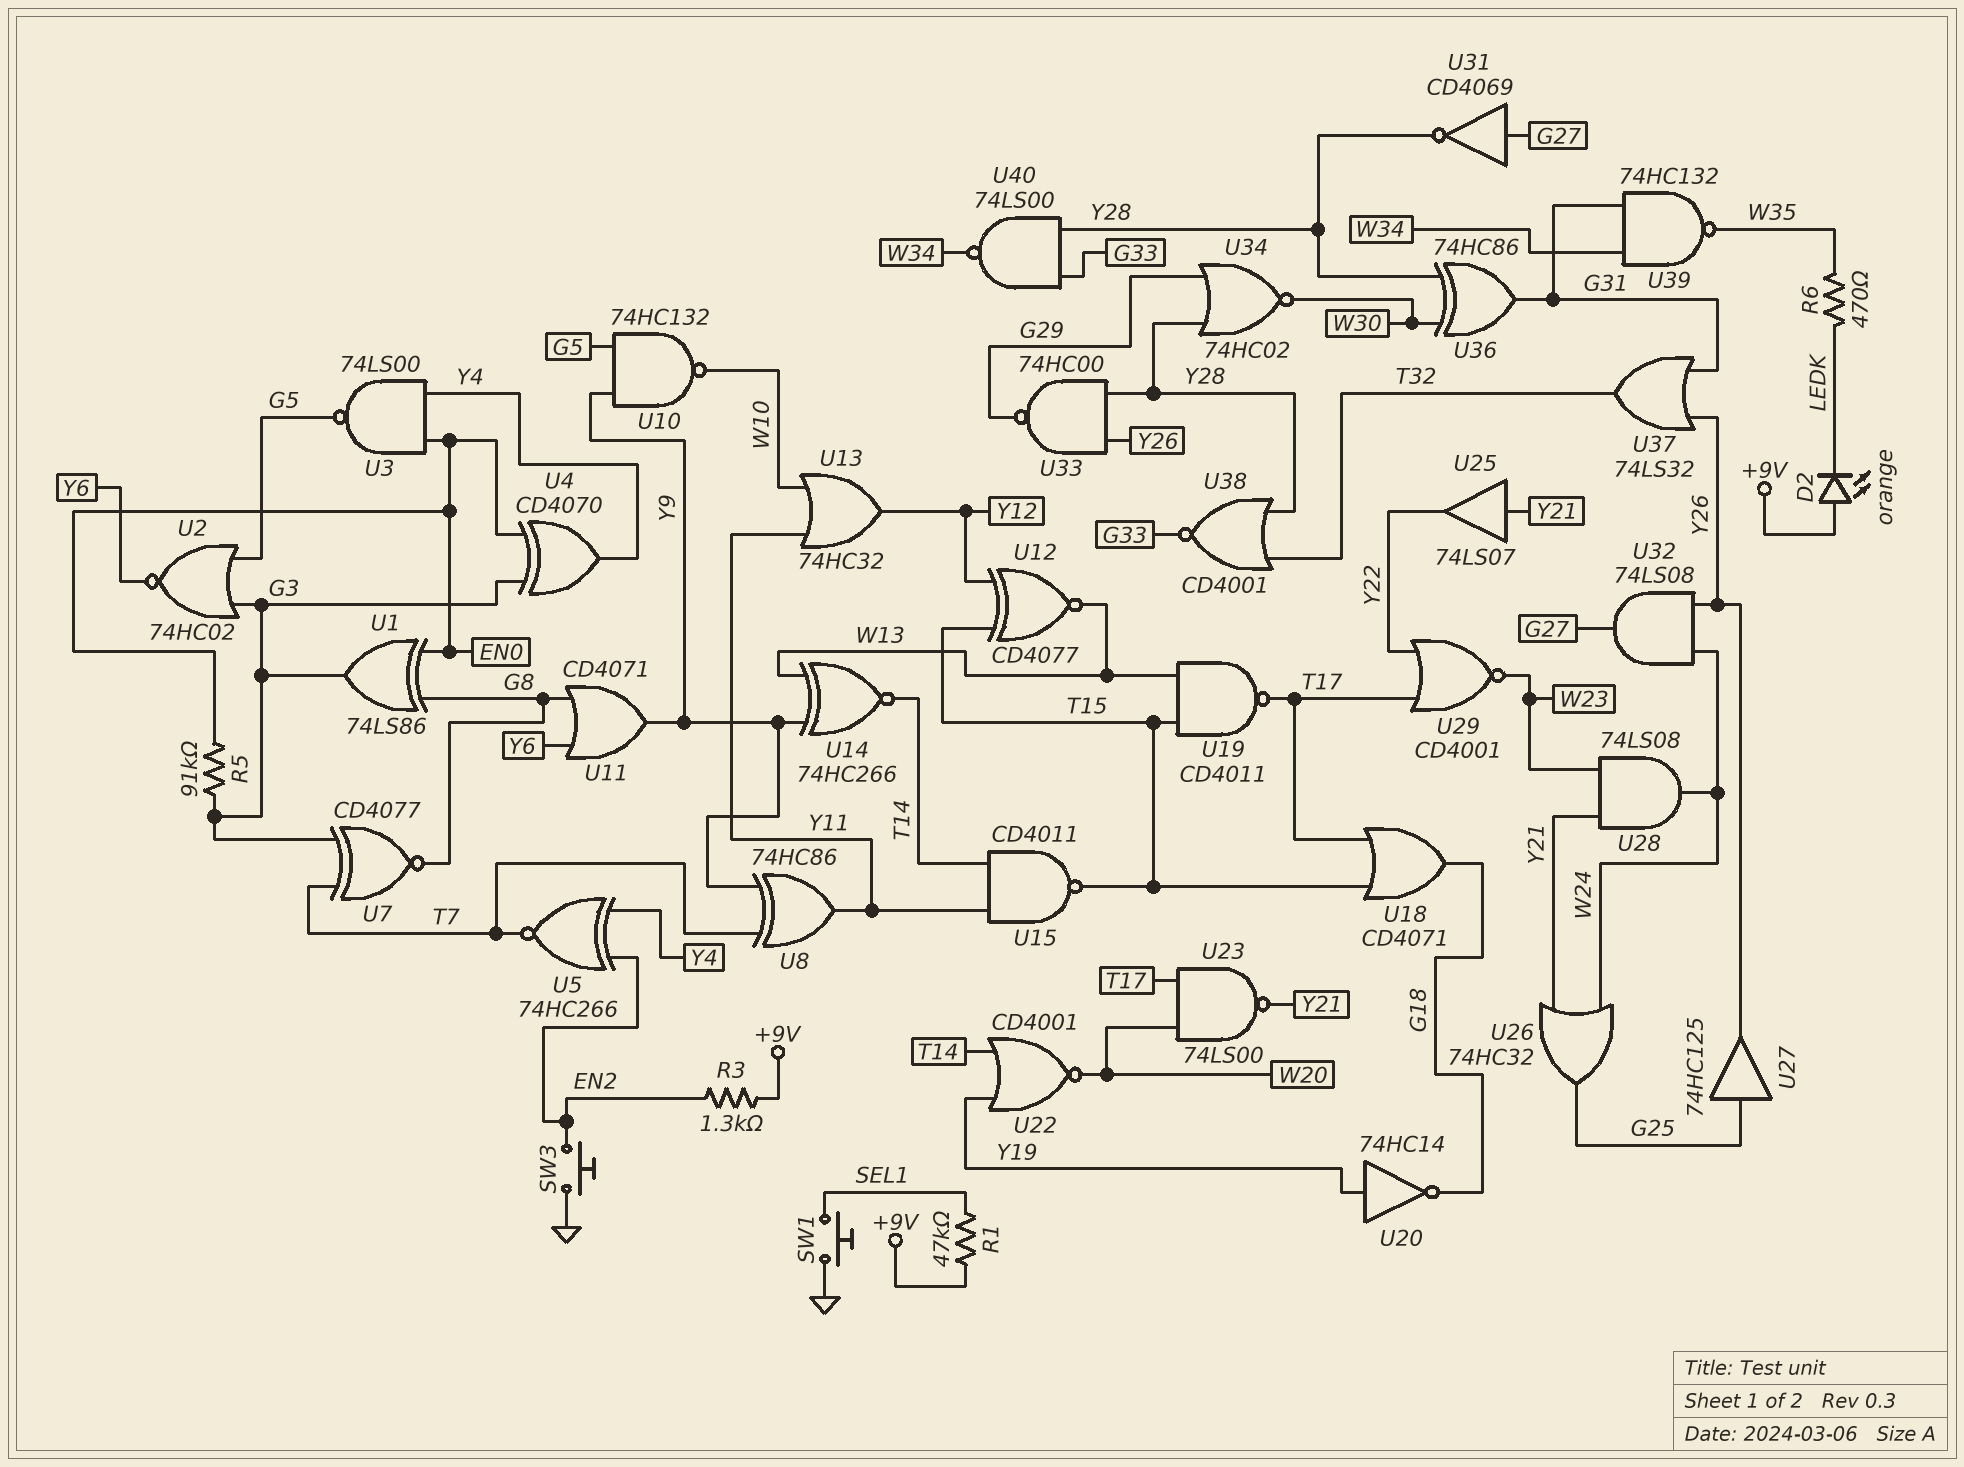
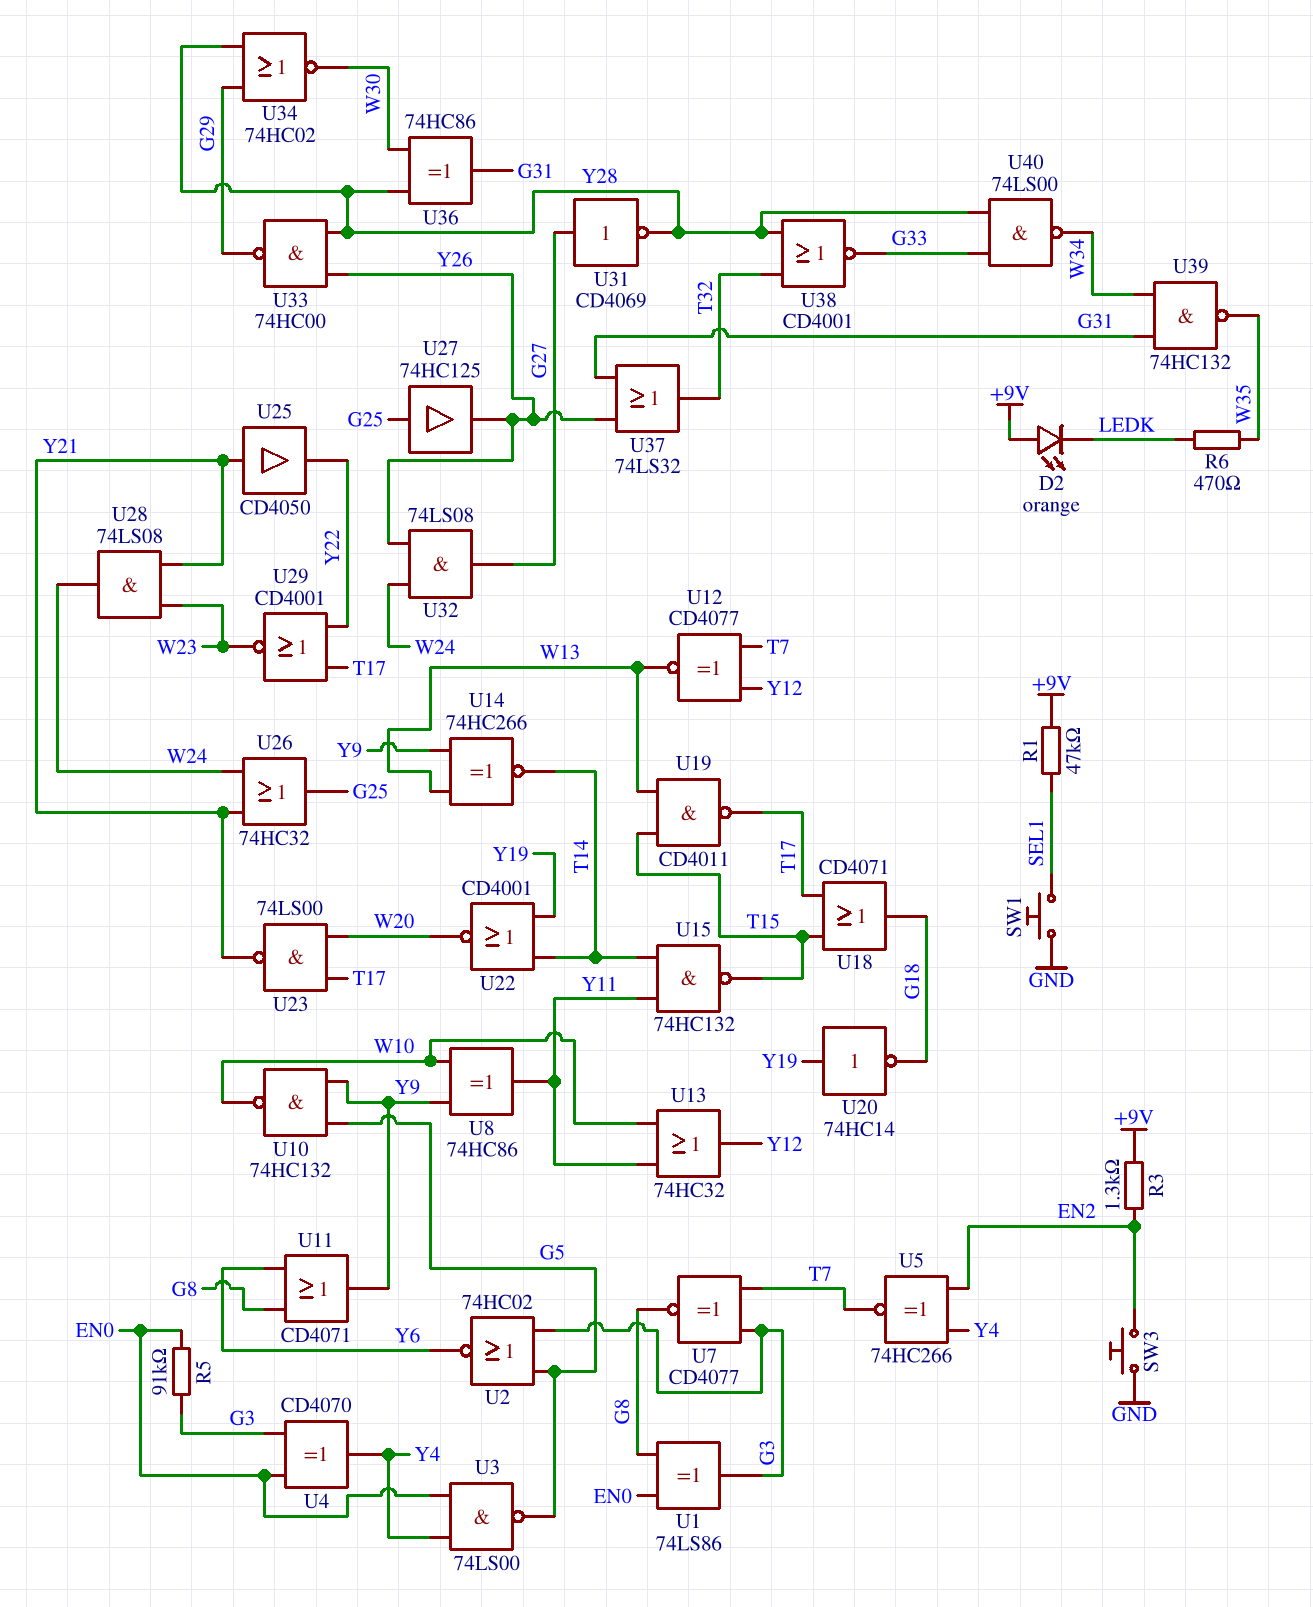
U8: XOR 74HC86 (in T7, in Y9, out Y11) -> XOR 74HC86 (in W10, in Y9, out Y11)
U12: XNOR CD4077 (in T15, in Y12, out W13) -> XNOR CD4077 (in T7, in Y12, out W13)
U15: NAND CD4011 (in T14, in Y11, out T15) -> NAND 74HC132 (in T14, in Y11, out T15)
U25: buffer 74LS07 (in Y21, out Y22) -> buffer CD4050 (in Y21, out Y22)

